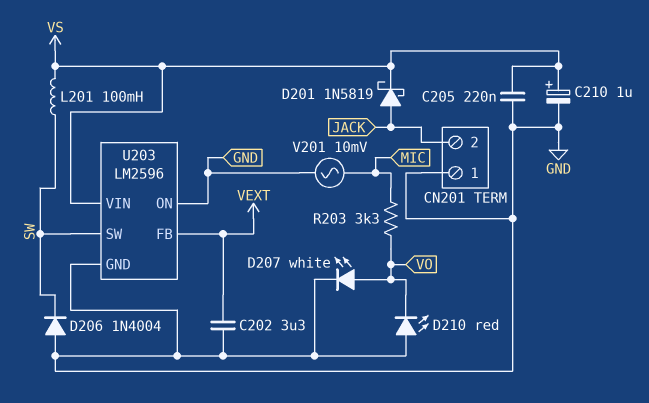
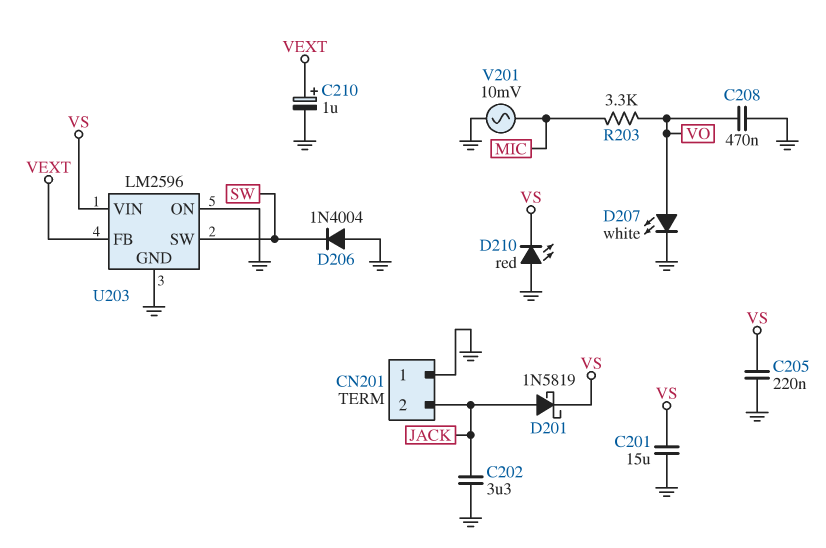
C201: none -> 15uF (GND, VS)
C202: 3.3uF (GND, VEXT) -> 3.3uF (GND, JACK)
C208: none -> 470nF (GND, VO)
C210: 1uF (plus VS, minus GND) -> 1uF (plus VEXT, minus GND)
D210: LED red (A GND, K VO) -> LED red (A GND, K VS)
L201: 100mH (SW, VS) -> none

